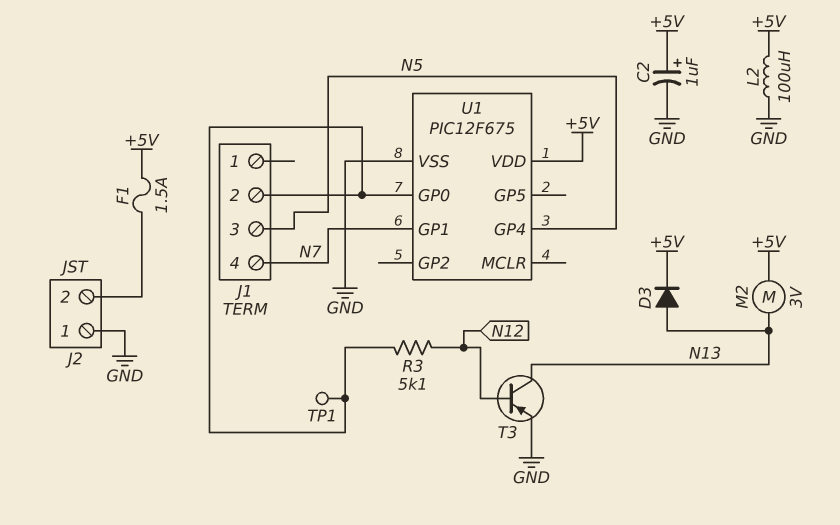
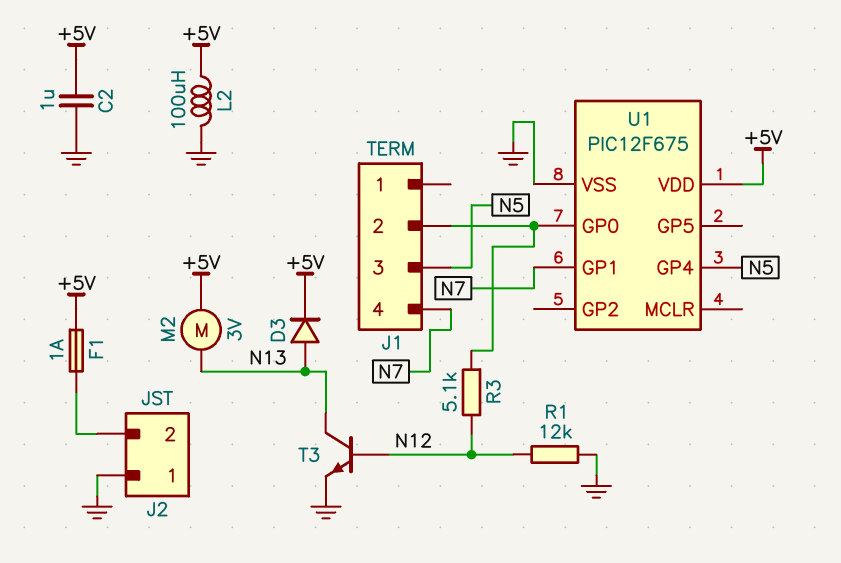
C2: 1uF (plus +5V, minus GND) -> 1uF (+5V, GND)
F1: 1.5A (+5V, J2/2) -> 1A (+5V, J2/2)
R1: none -> 12k (GND, N12)
T3: PNP (B N12, C N13, E GND) -> NPN (B N12, C N13, E GND)
TP1: test point (J1/2) -> none

